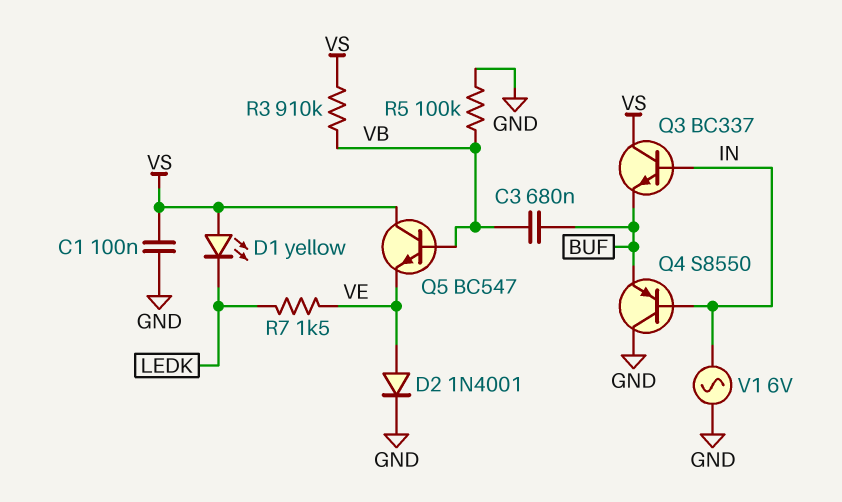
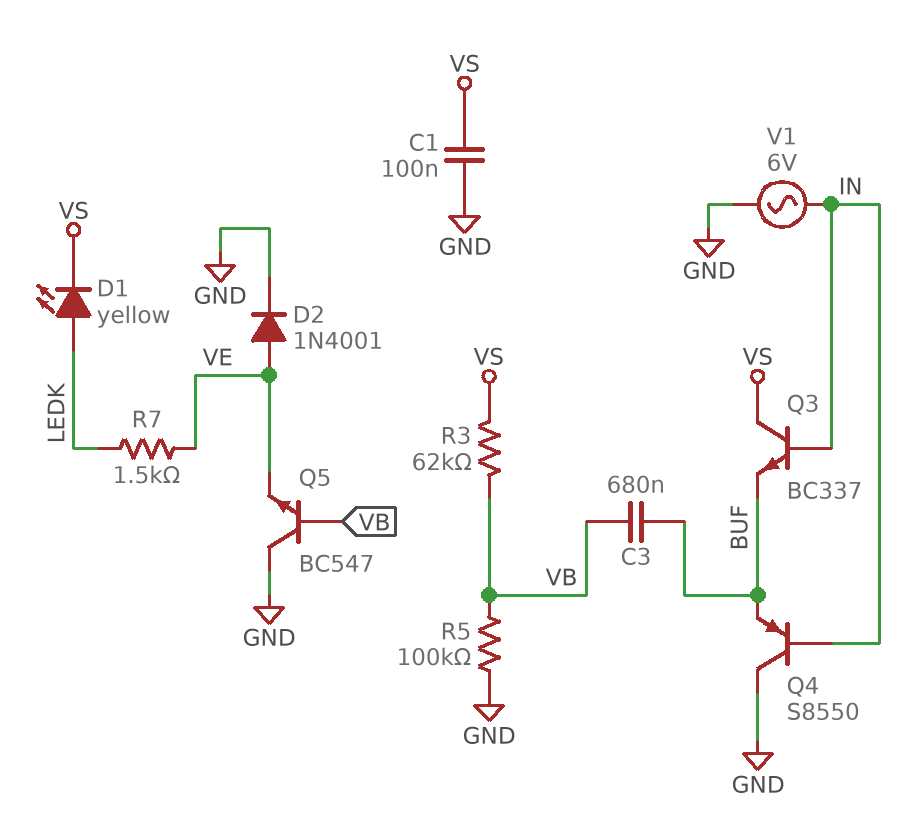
D1: LED yellow (A VS, K LEDK) -> LED yellow (A LEDK, K VS)
Q5: NPN BC547 (B VB, C VS, E VE) -> NPN BC547 (B VB, C GND, E VE)
R3: 910k (VB, VS) -> 62k (VB, VS)

